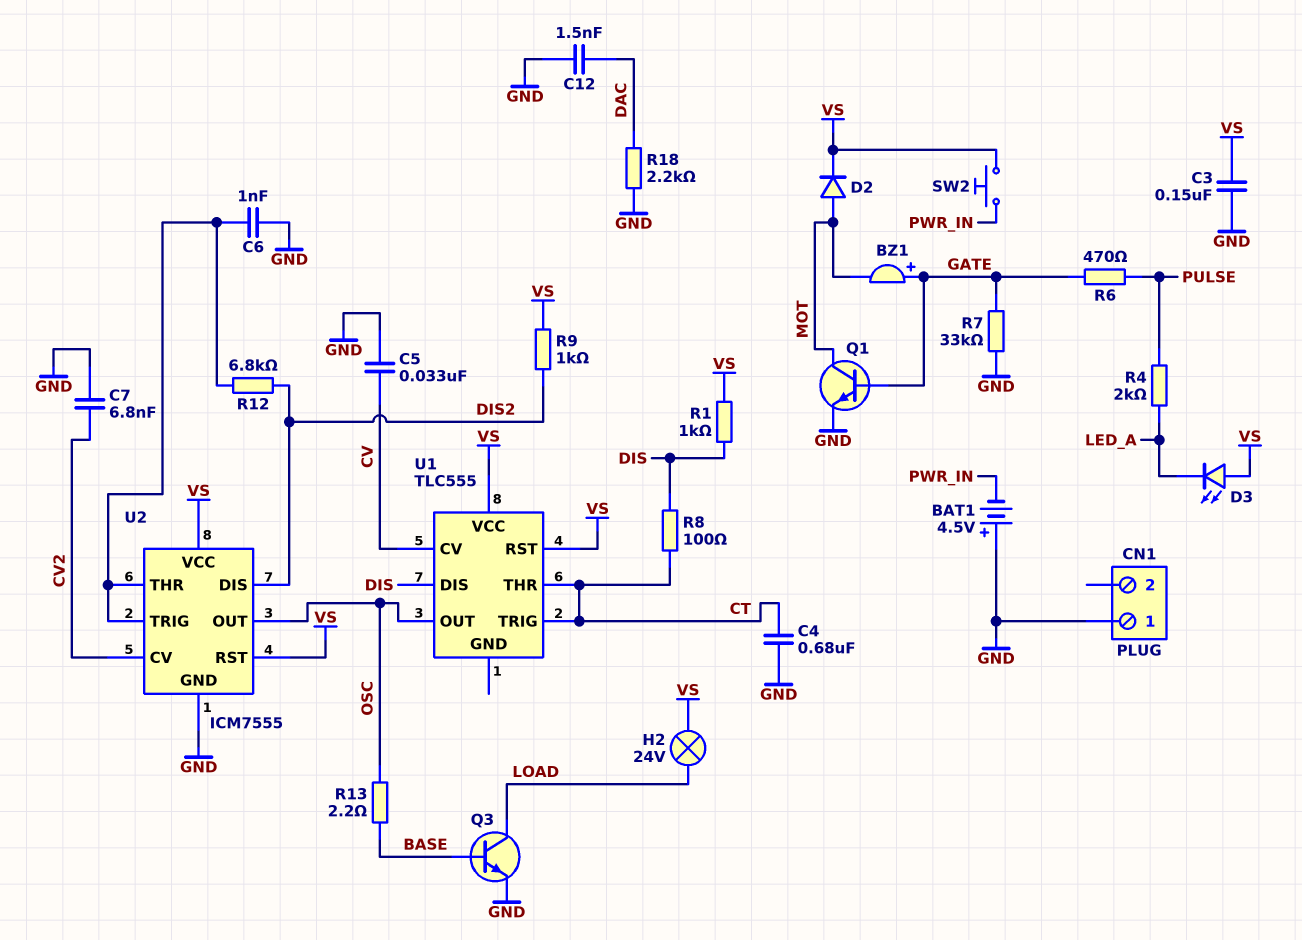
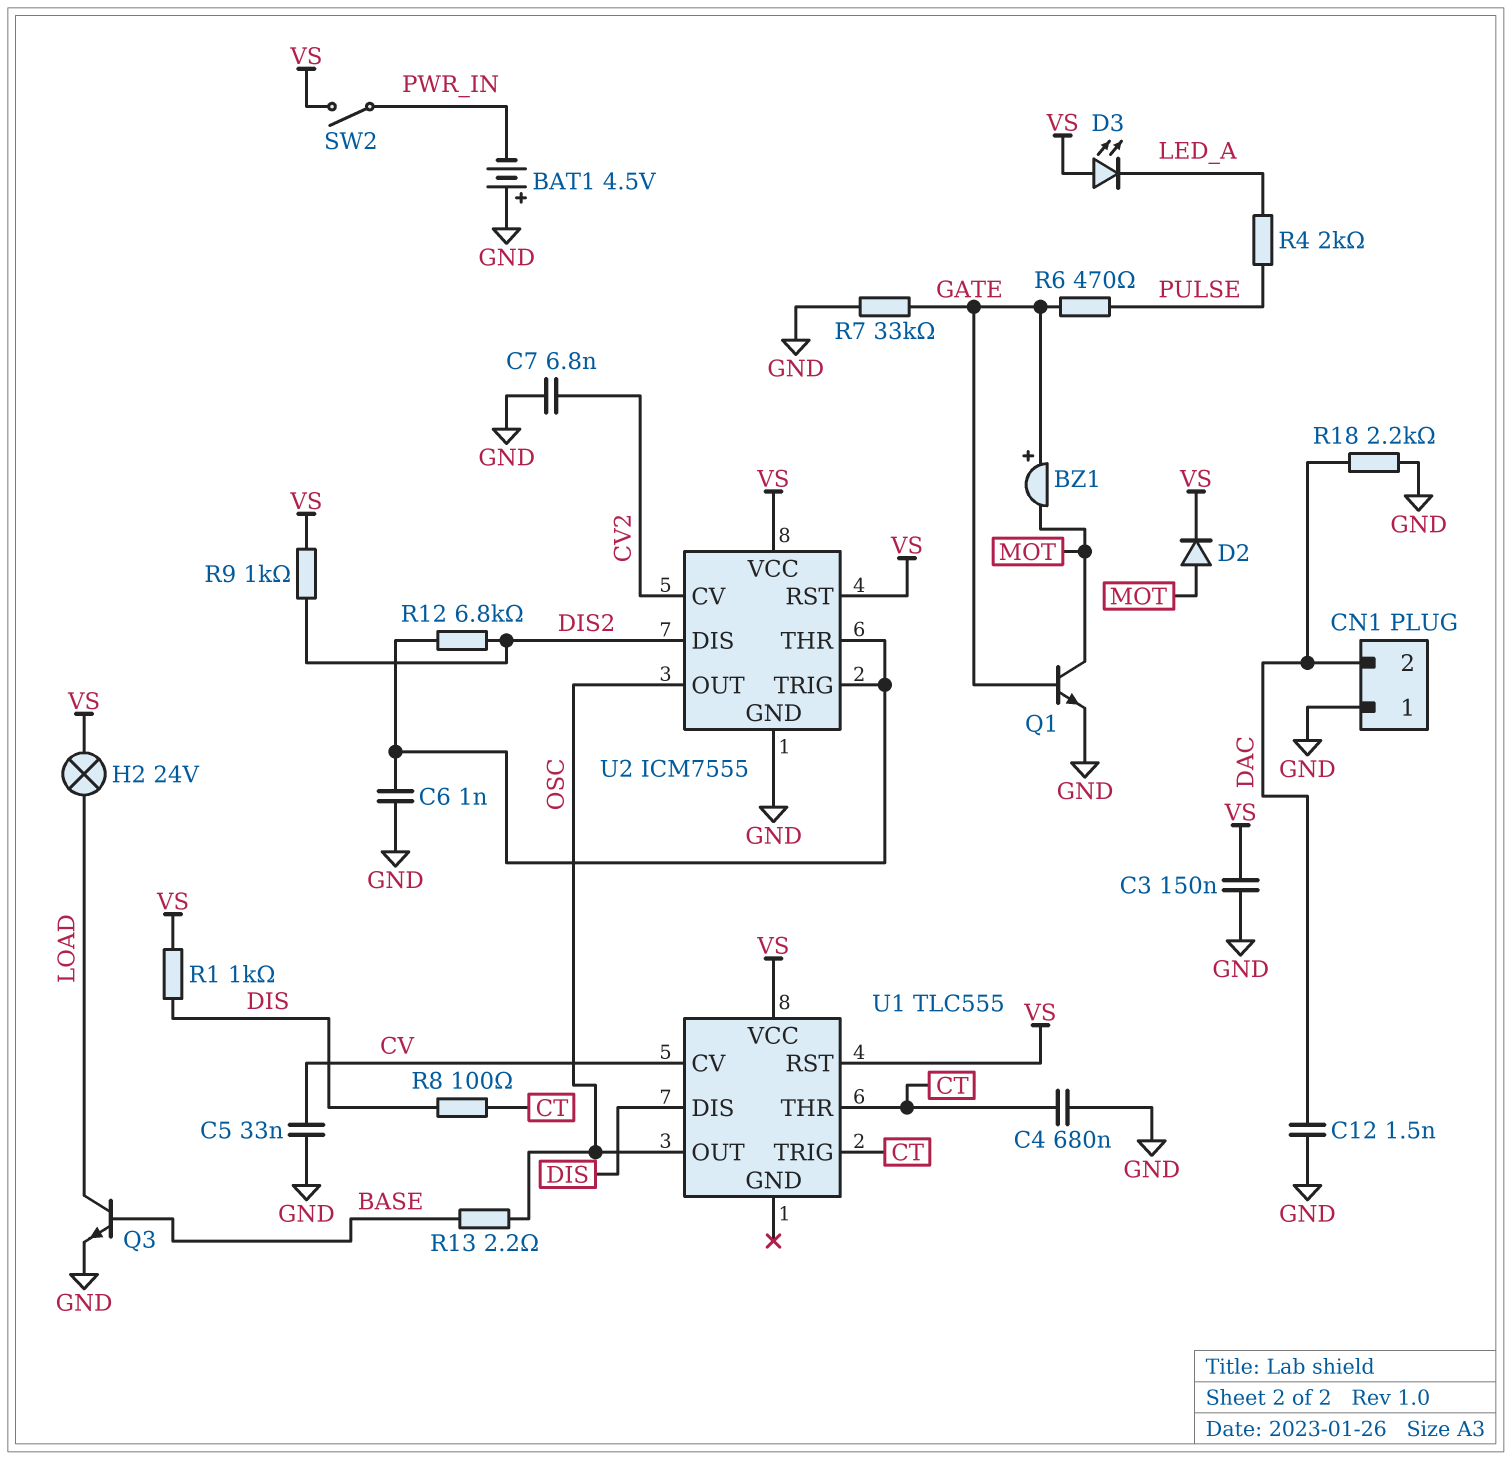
CN1 pin 2: none -> DAC
SW2: button (PWR_IN, VS) -> switch (PWR_IN, VS)

